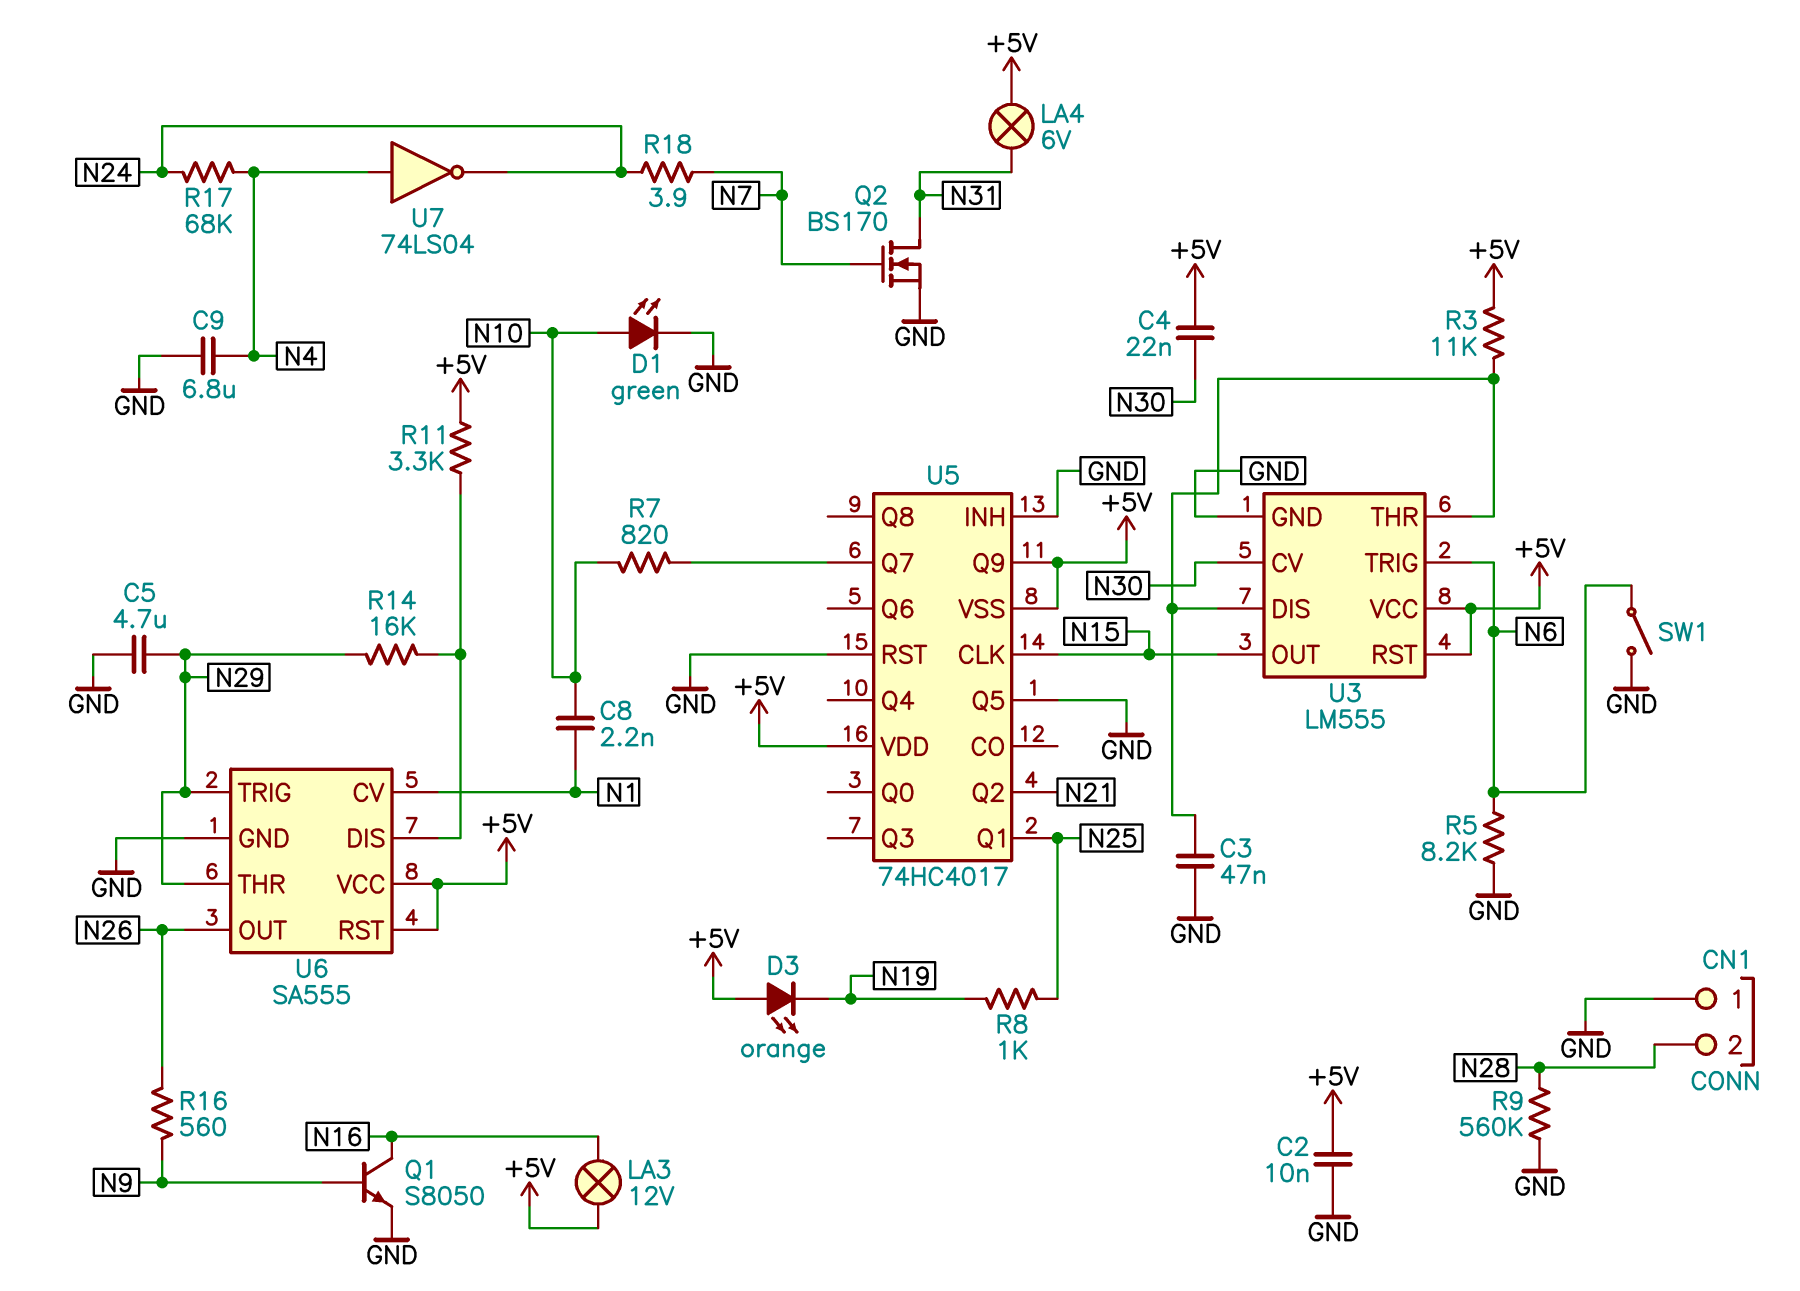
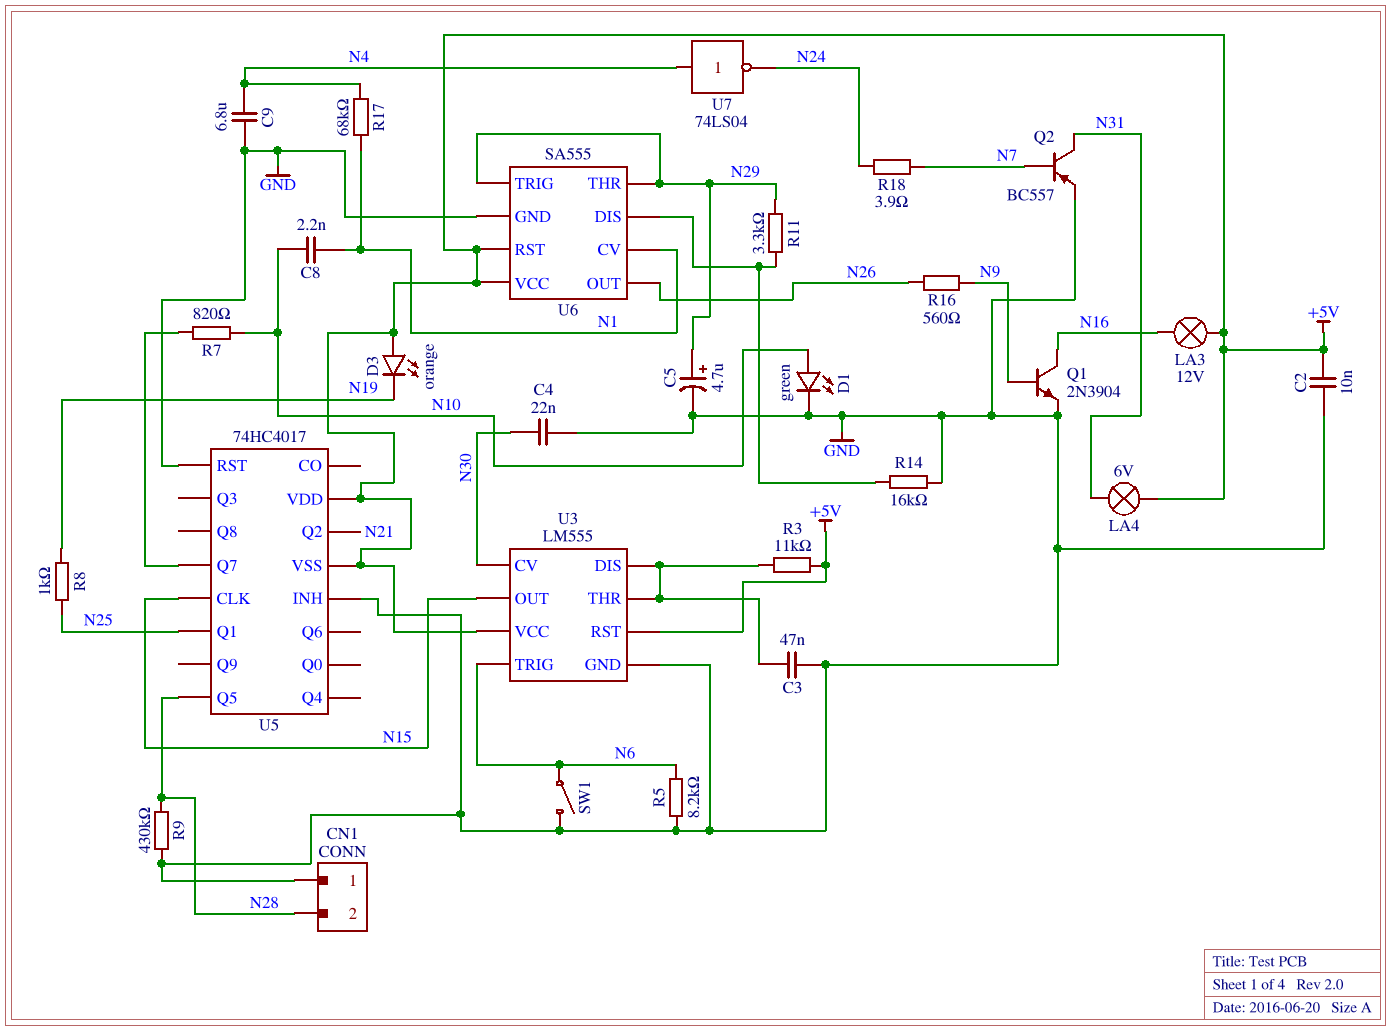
C4: 22nF (+5V, N30) -> 22nF (GND, N30)
C5: 4.7uF (GND, N29) -> 4.7uF (plus N29, minus GND)
Q1: NPN S8050 (B N9, C N16, E GND) -> NPN 2N3904 (B N9, C N16, E GND)
Q2: NMOS BS170 (G N7, D N31, S GND) -> PNP BC557 (B N7, C N31, E GND)
R9: 560k (GND, N28) -> 430k (GND, N28)
R11: 3.3k (+5V, U6/DIS) -> 3.3k (N29, U6/DIS)
R14: 16k (N29, U6/DIS) -> 16k (GND, U6/DIS)
R17: 68k (N4, N24) -> 68k (N1, N4)
U5 pin Q5: GND -> N28
U5 pin Q9: +5V -> none

